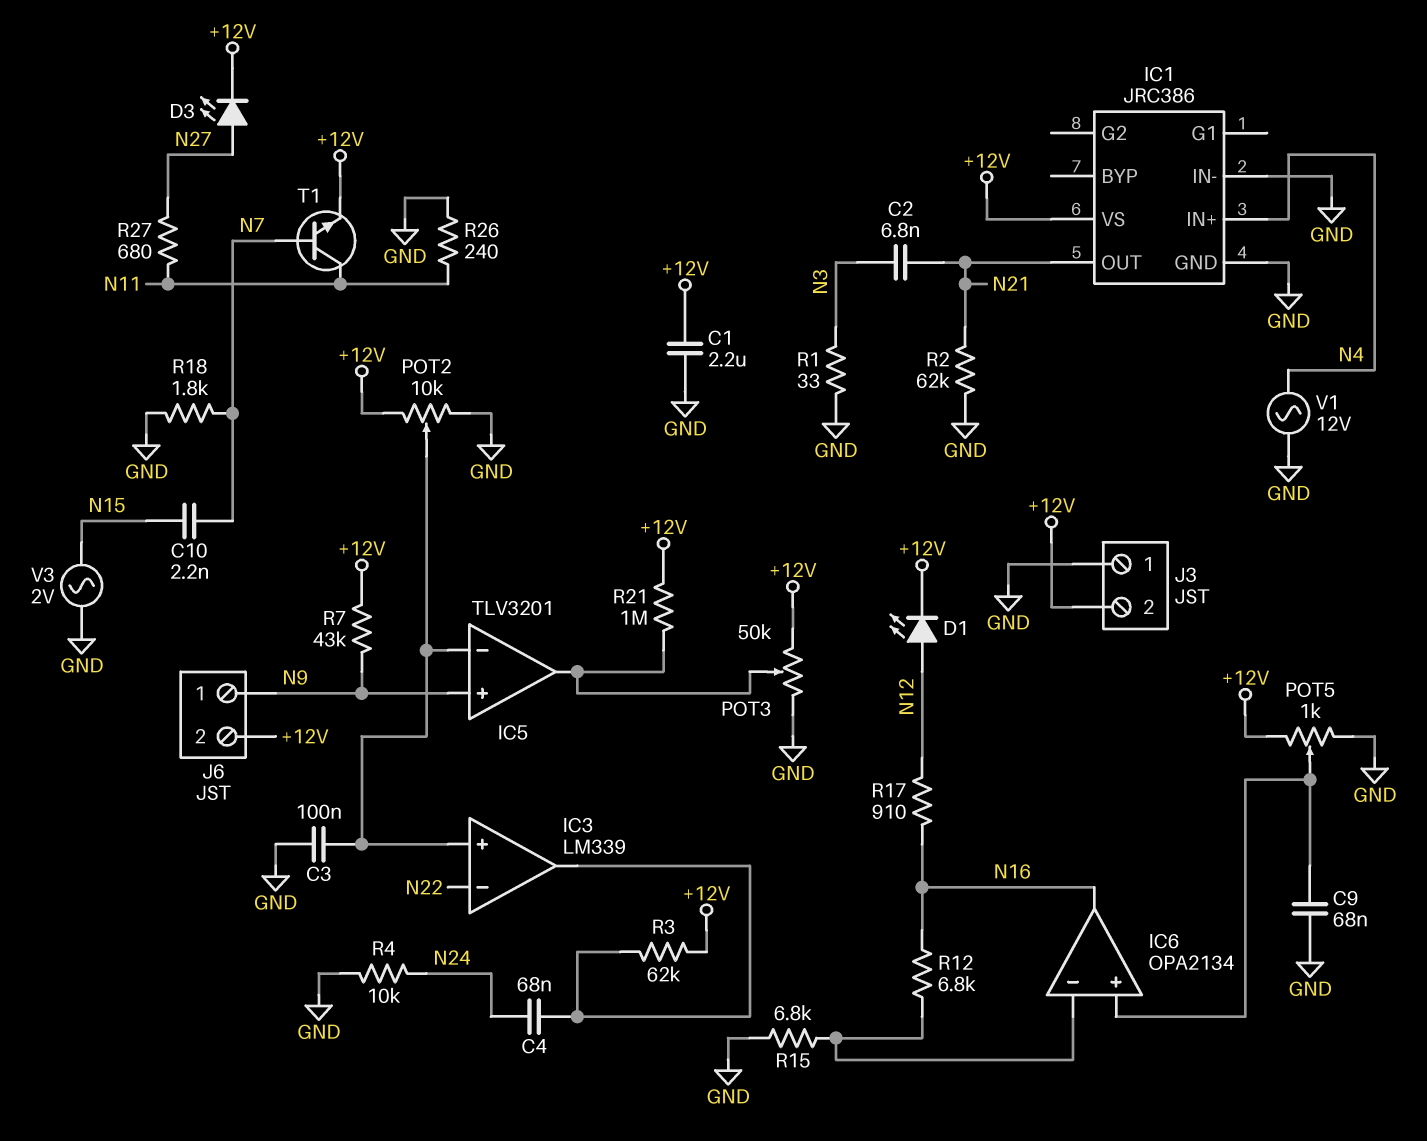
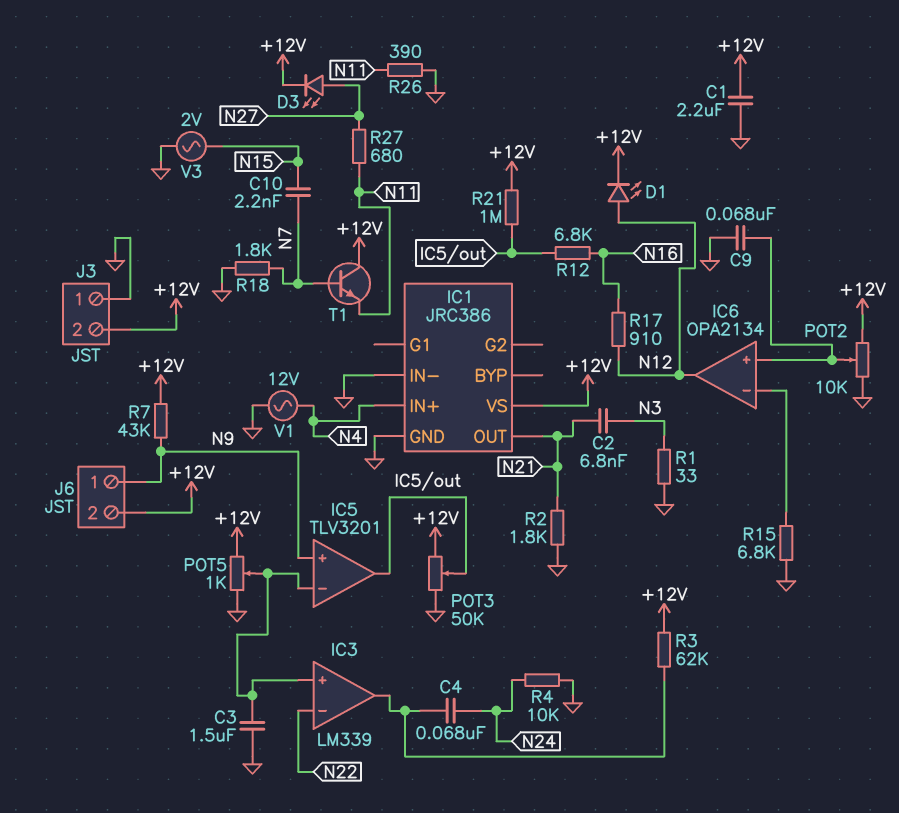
C3: 100nF (GND, IC3/in+) -> 1.5uF (GND, IC3/in+)
IC6 pin out: N16 -> N12
POT2: 10k (+12V, GND, wiper IC3/in+) -> 10k (+12V, GND, wiper IC6/in+)
POT5: 1k (+12V, GND, wiper IC6/in+) -> 1k (+12V, GND, wiper IC3/in+)
R2: 62k (GND, N21) -> 1.8k (GND, N21)
R12: 6.8k (IC6/in-, N16) -> 6.8k (IC5/out, N16)
R26: 240 (GND, N11) -> 390 (GND, N11)
T1: NPN (B N7, C N11, E +12V) -> NPN (B N7, C +12V, E N11)

